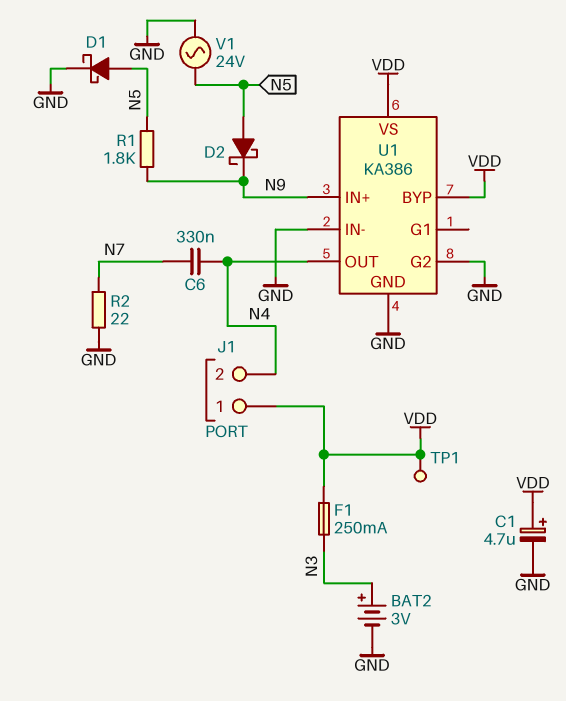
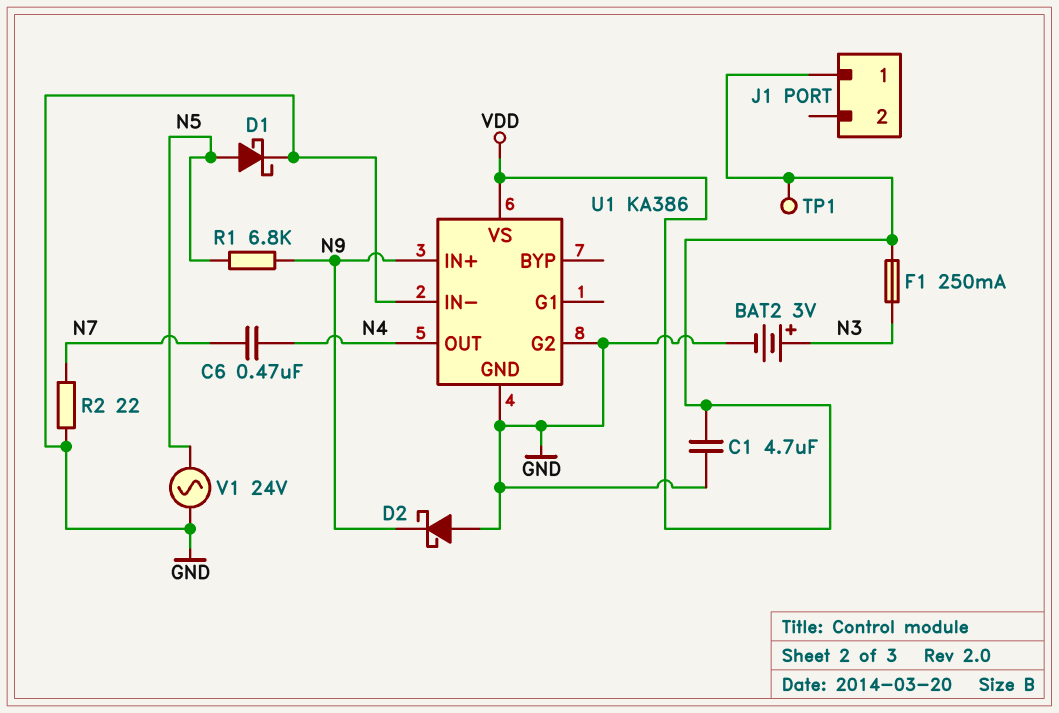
C1: 4.7uF (plus VDD, minus GND) -> 4.7uF (GND, VDD)
C6: 330nF (N4, N7) -> 470nF (N4, N7)
D2: schottky (A N5, K N9) -> schottky (A GND, K N9)
J1 pin 2: N4 -> none
R1: 1.8k (N5, N9) -> 6.8k (N5, N9)
U1 pin BYP: VDD -> none

